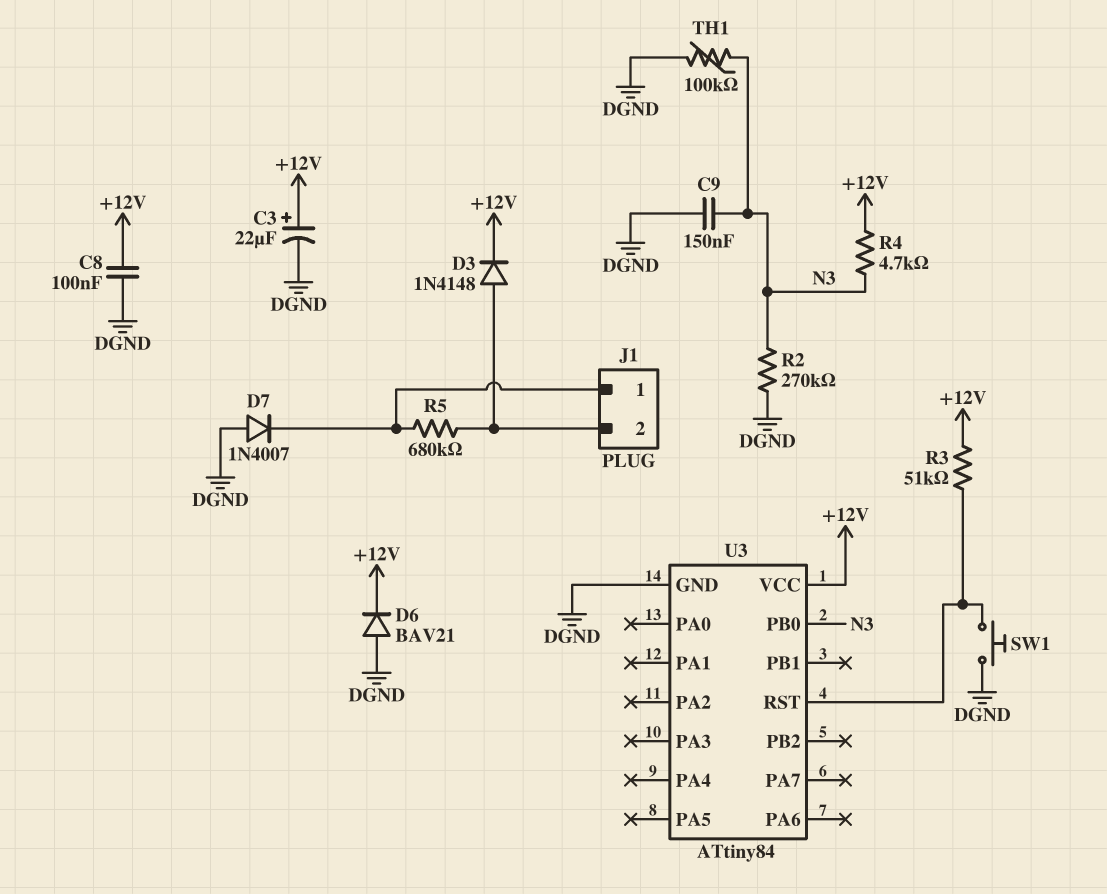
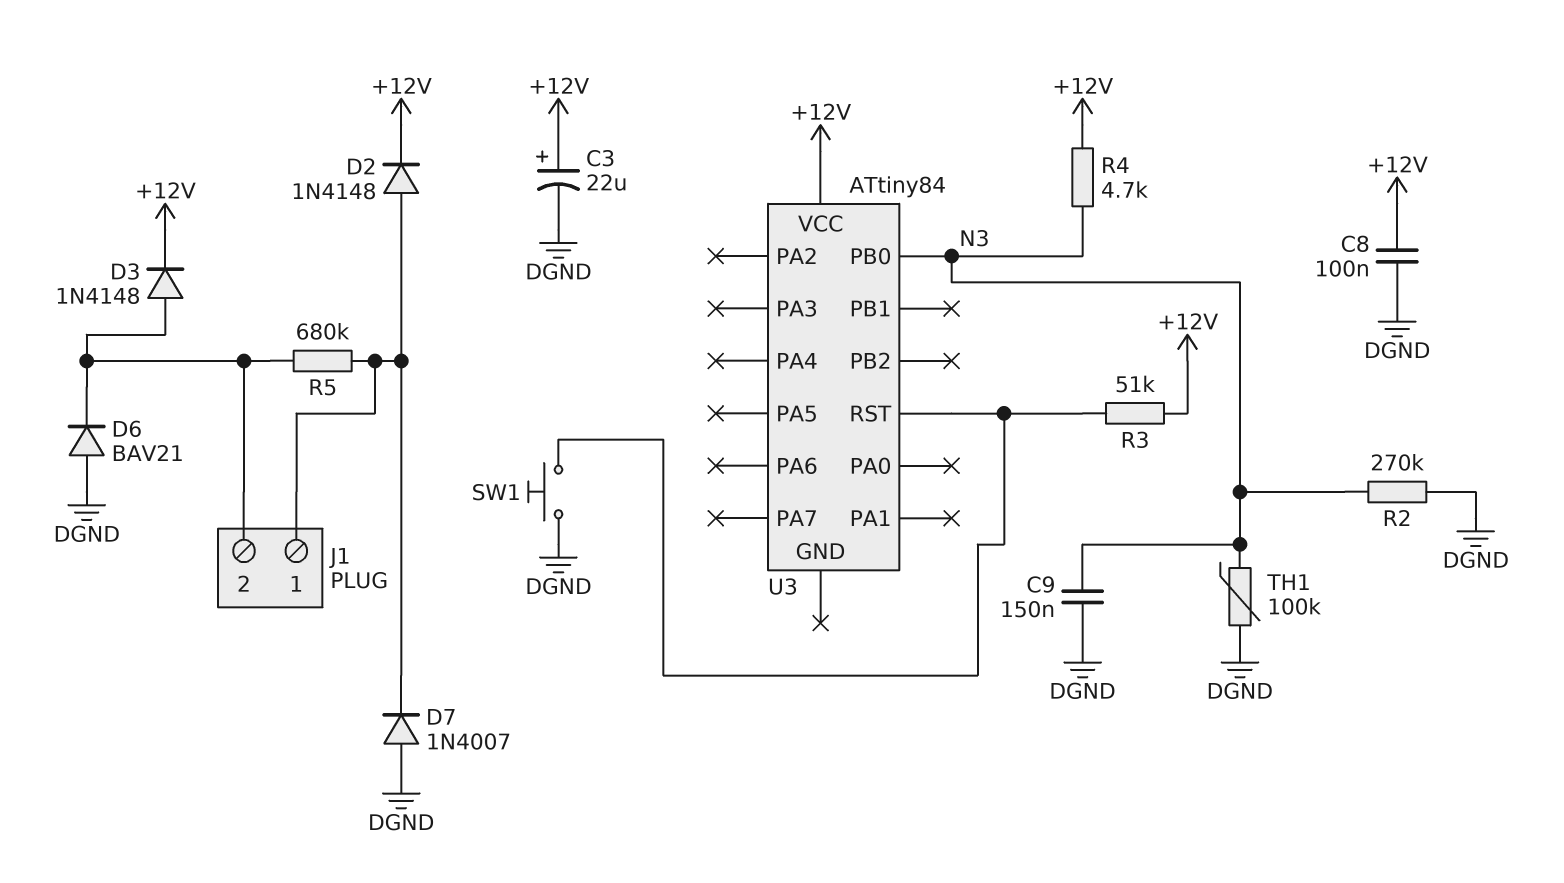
D2: none -> diode 1N4148 (A J1/1, K +12V)
D6: diode BAV21 (A DGND, K +12V) -> diode BAV21 (A DGND, K J1/2)
U3 pin GND: DGND -> none

